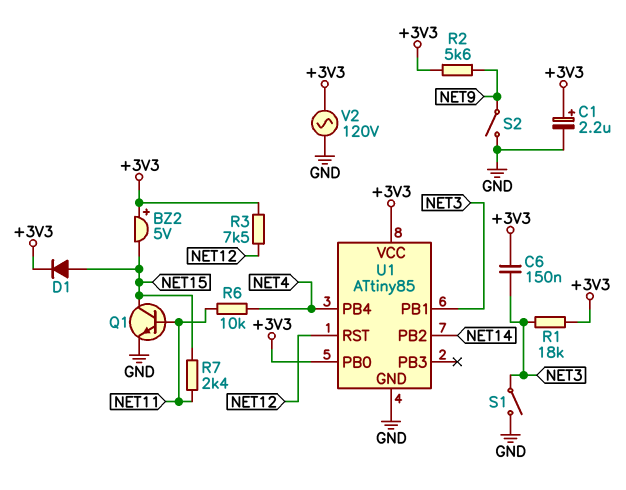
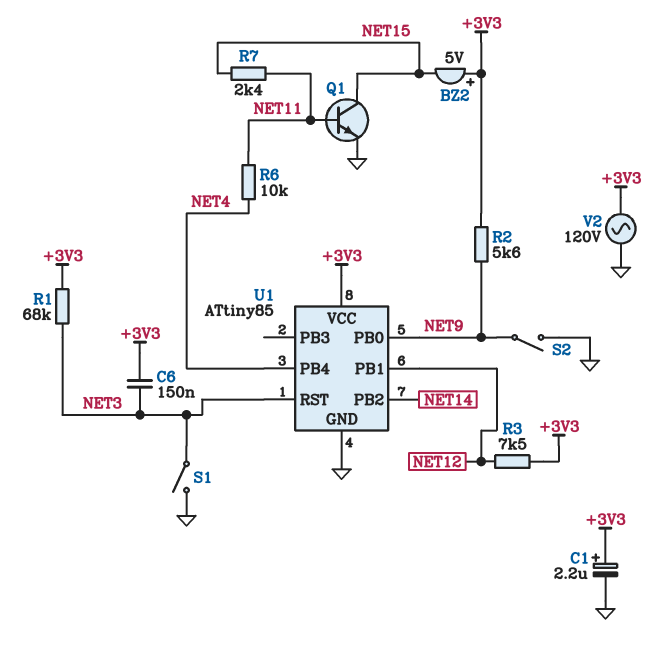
D1: diode (A NET15, K +3V3) -> none
R1: 18k (+3V3, NET3) -> 68k (+3V3, NET3)
U1 pin PB0: +3V3 -> NET9
U1 pin PB1: NET3 -> NET12
U1 pin RST: NET12 -> NET3

